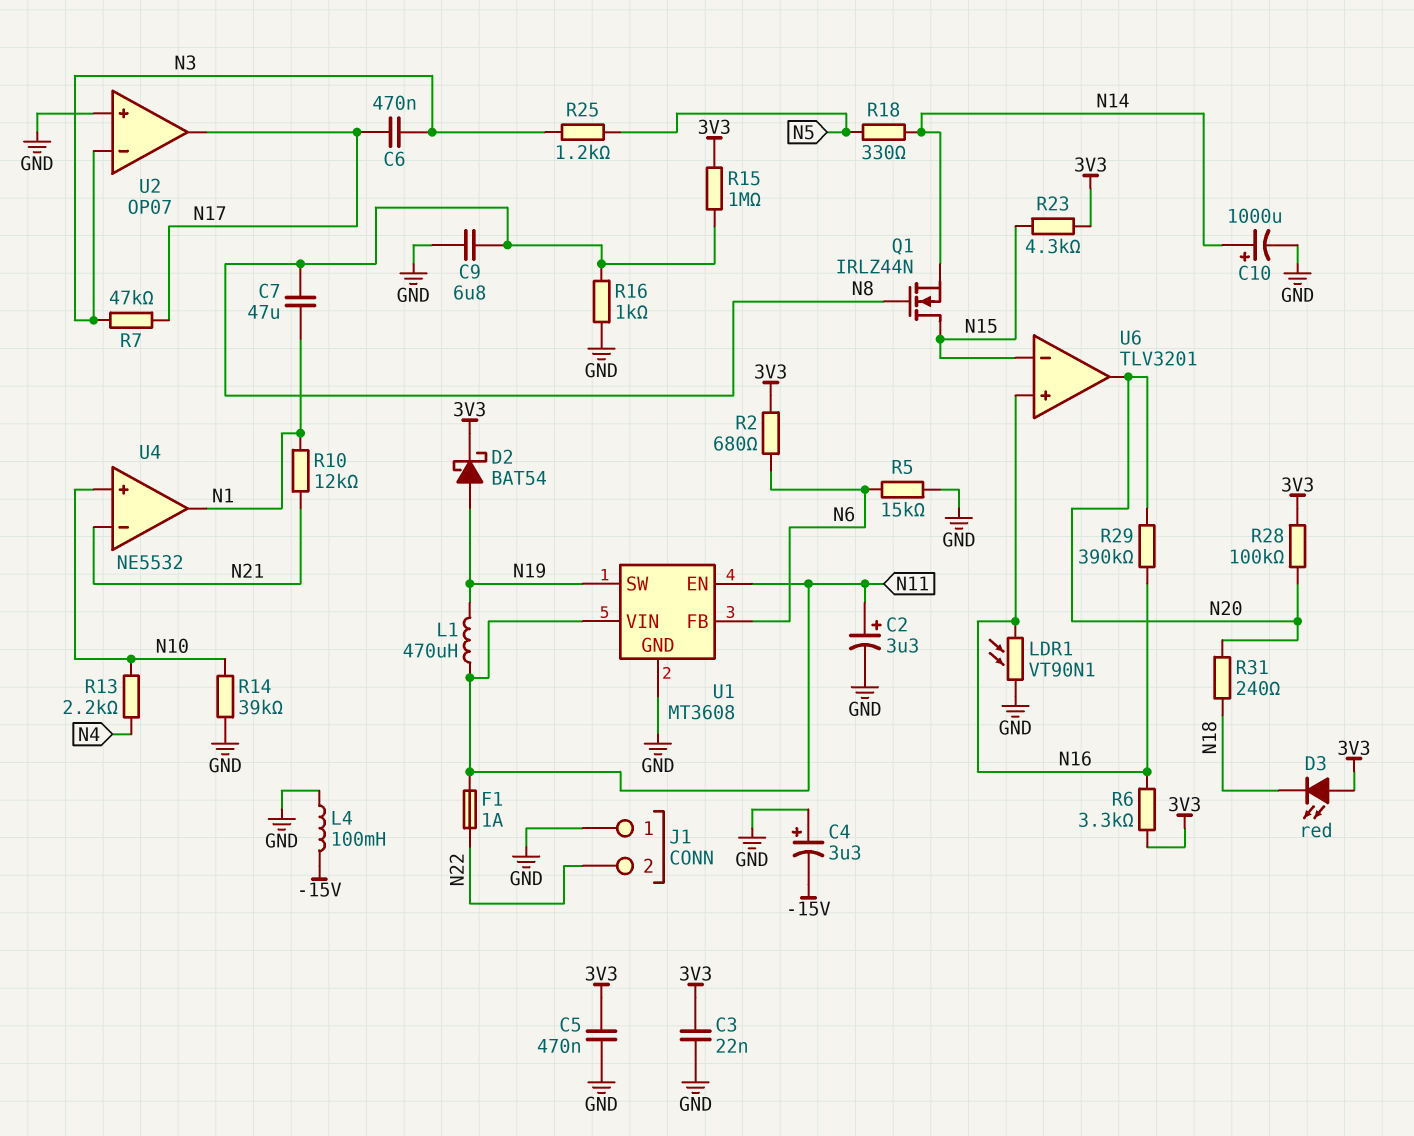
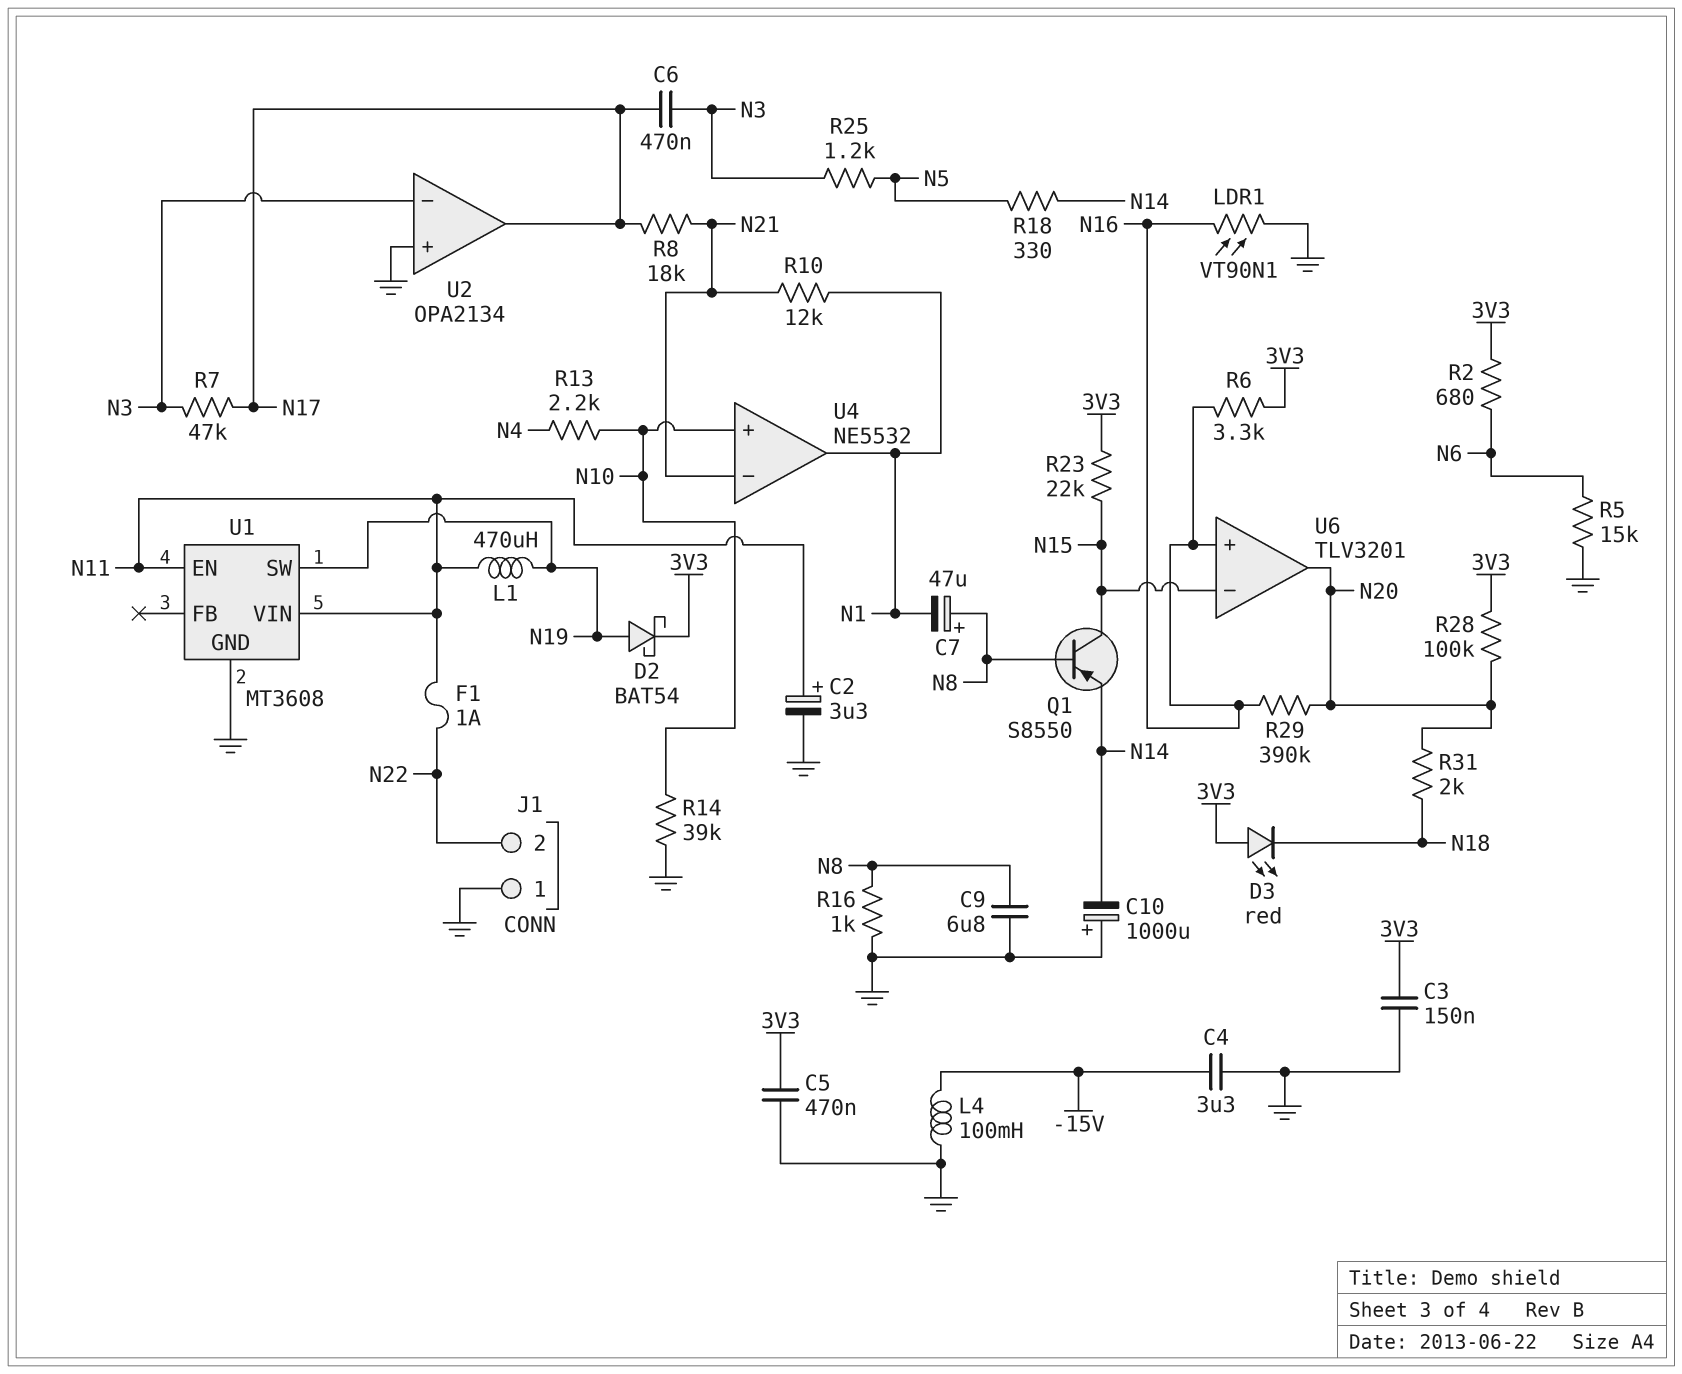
C3: 22nF (3V3, GND) -> 150nF (3V3, GND)
C4: 3.3uF (plus GND, minus -15V) -> 3.3uF (-15V, GND)
C7: 47uF (N1, N8) -> 47uF (plus N8, minus N1)
C10: 1000uF (plus N14, minus GND) -> 1000uF (plus GND, minus N14)
Q1: NMOS IRLZ44N (G N8, D N15, S N14) -> PNP S8550 (B N8, C N15, E N14)
R8: none -> 18k (N17, N21)
R15: 1M (3V3, N8) -> none
R23: 4.3k (3V3, N15) -> 22k (3V3, N15)
R31: 240 (N18, N20) -> 2k (N18, N20)
U1 pin FB: N6 -> none
U2: OP07 -> OPA2134

